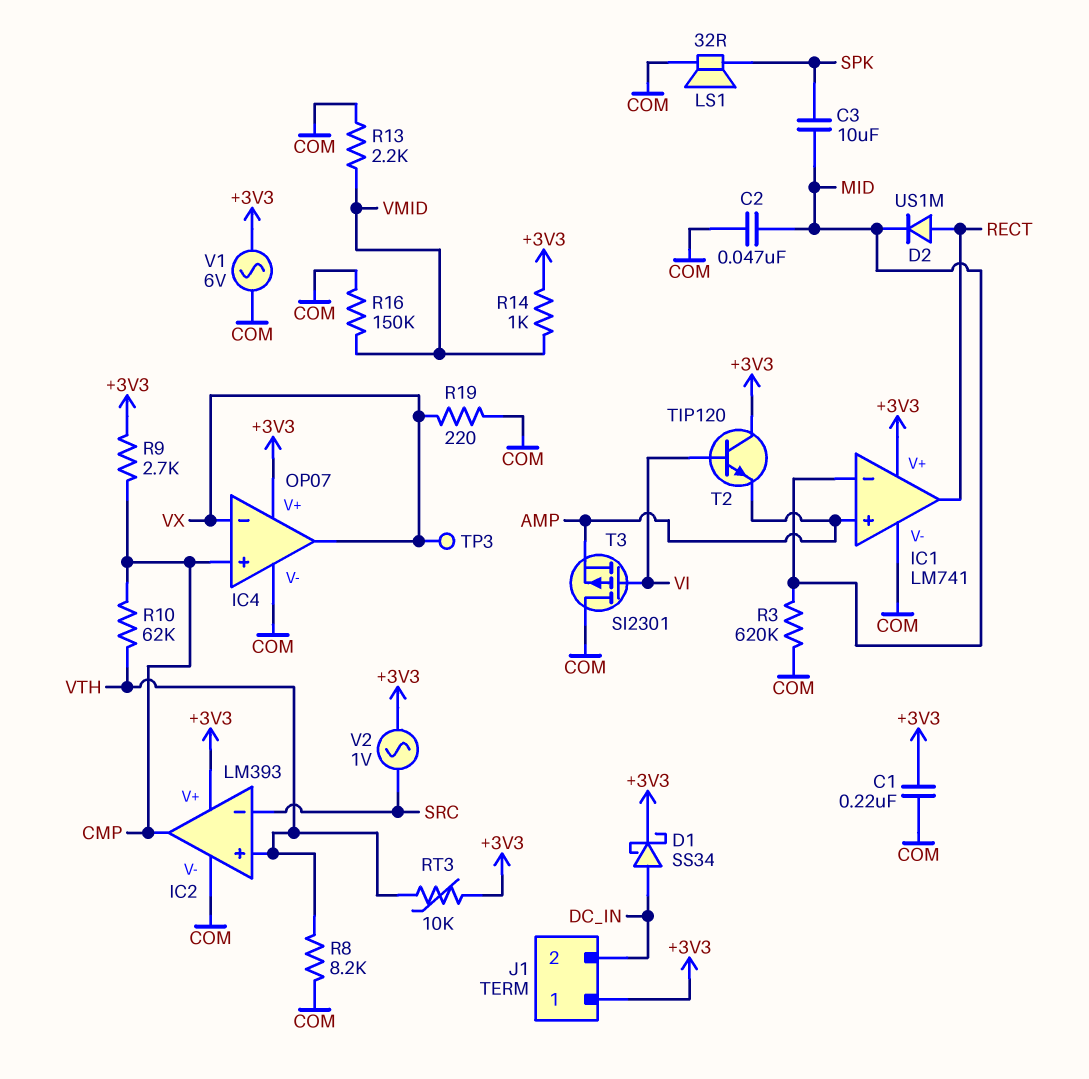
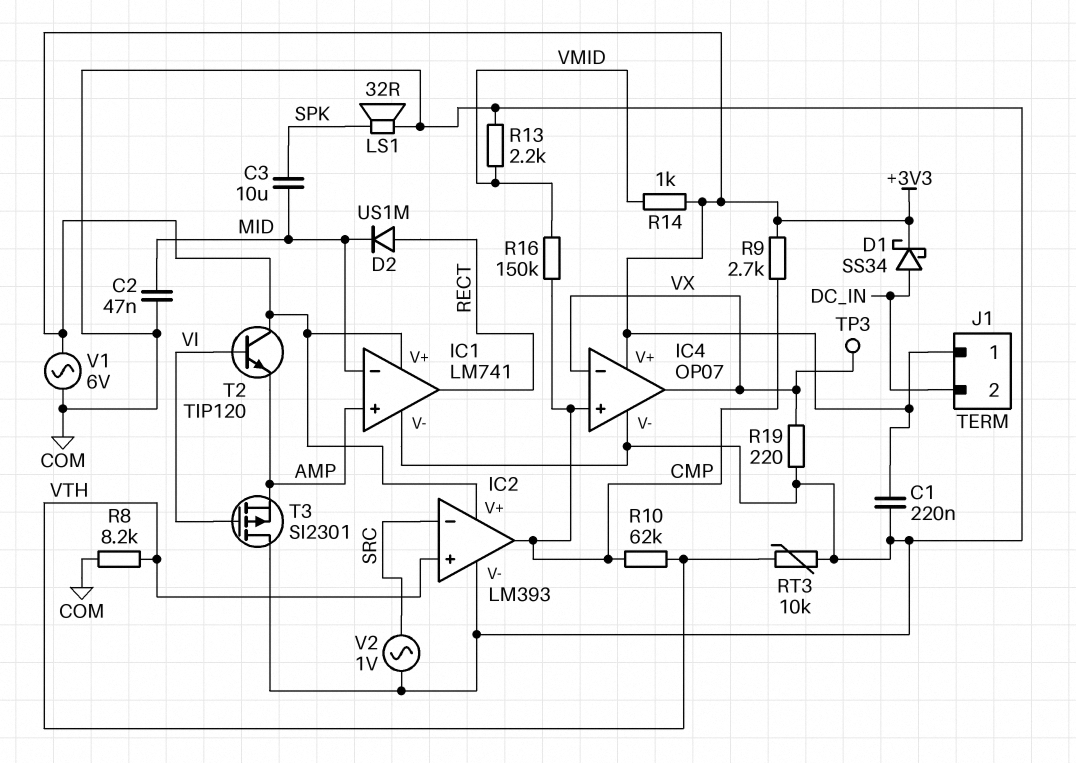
R3: 620k (COM, MID) -> none
R16: 150k (COM, VMID) -> 150k (CMP, VMID)
RT3: 10k (+3V3, VTH) -> 10k (COM, VTH)
V2: AC 1V (+3V3, SRC) -> AC 1V (COM, SRC)

